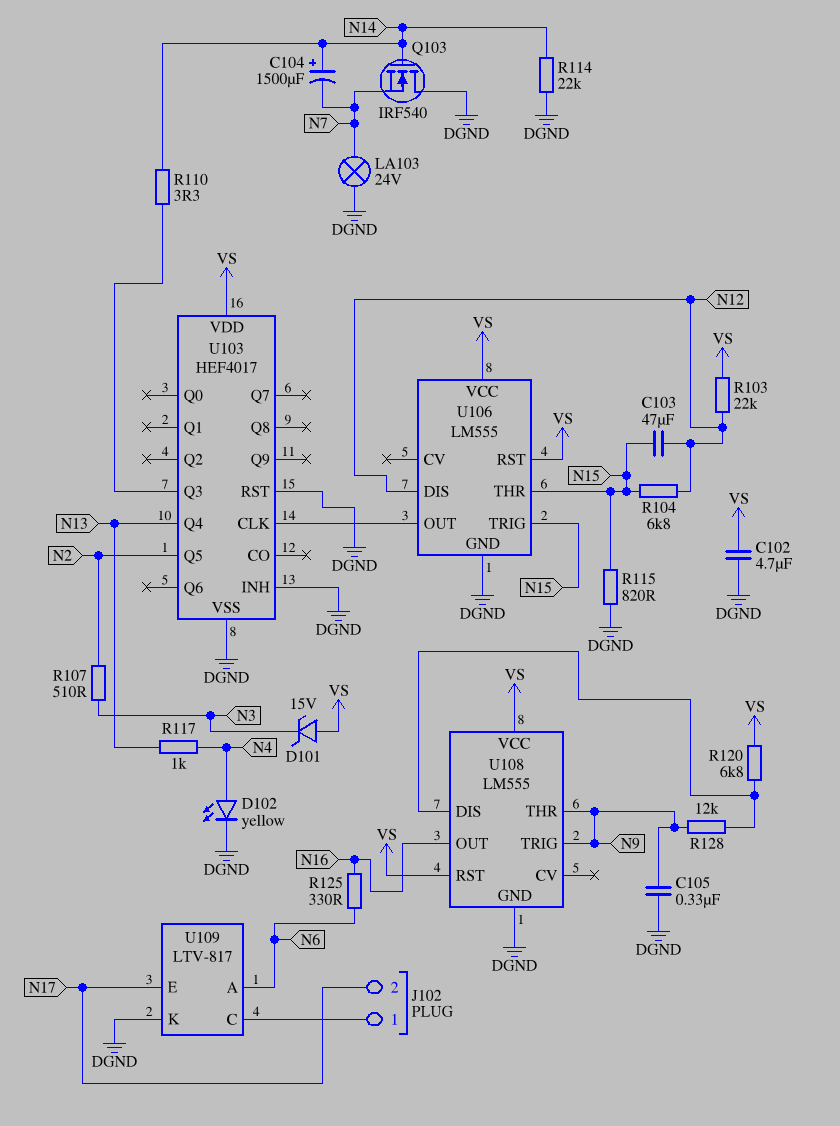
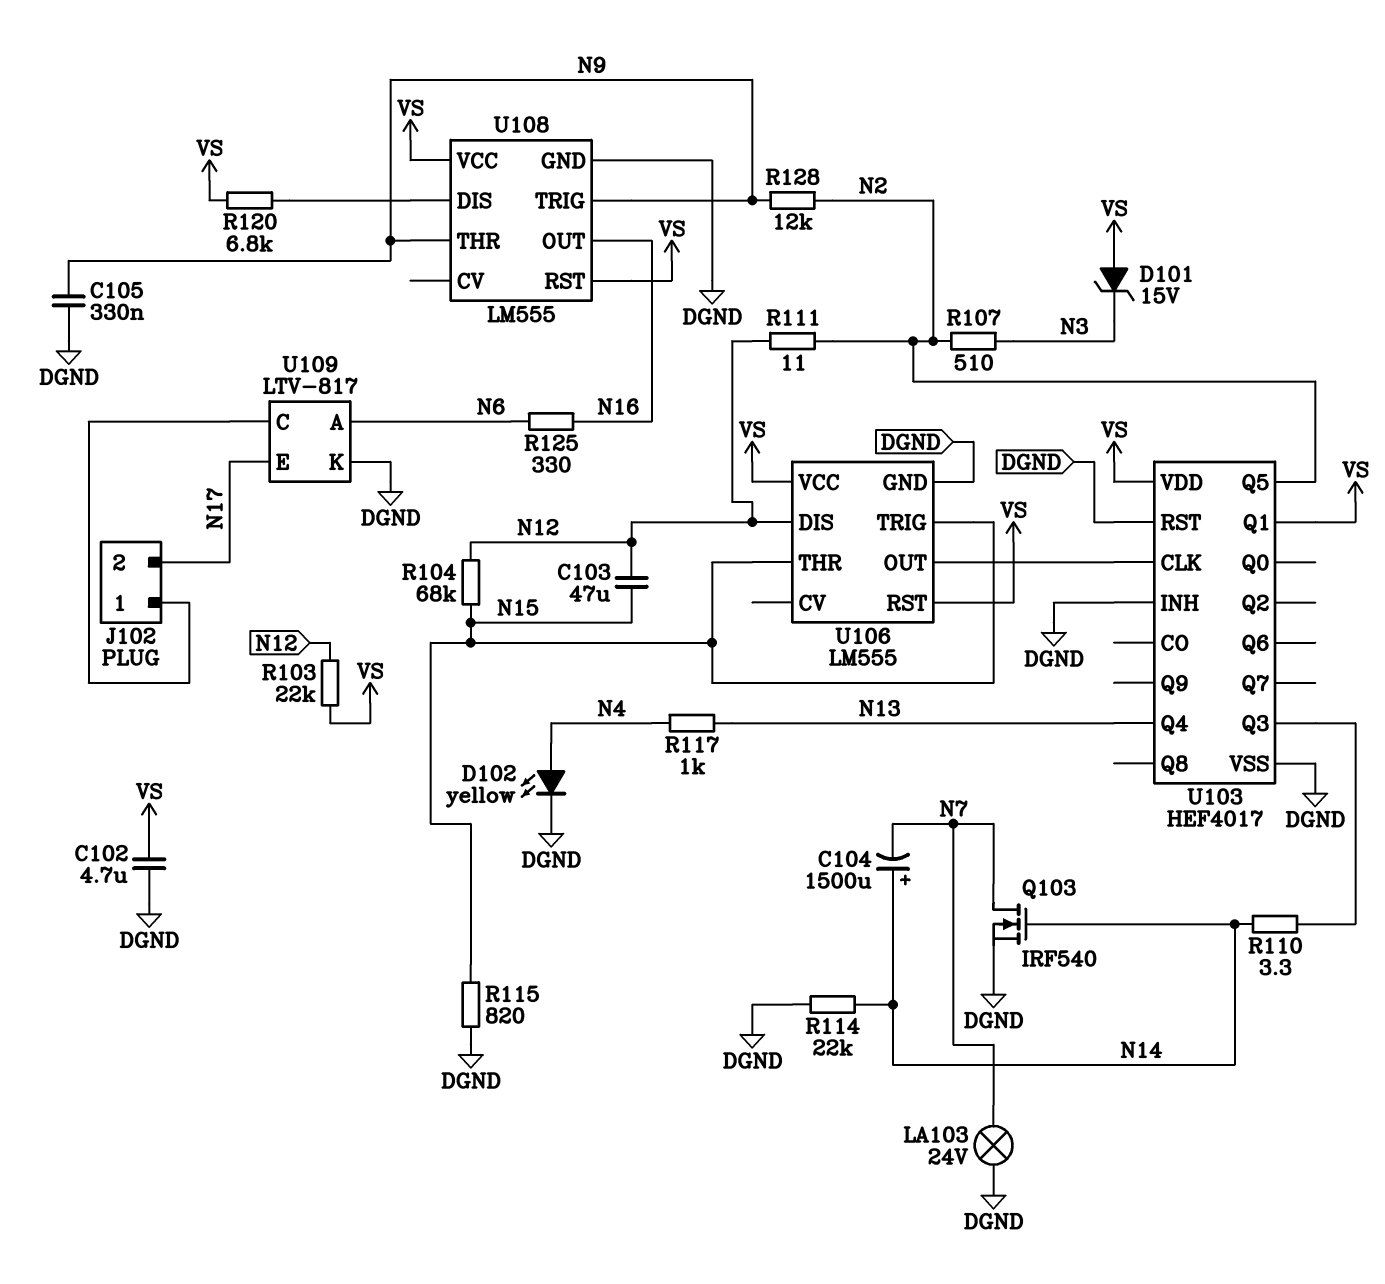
Q103: NMOS IRF540 (G N14, D DGND, S N7) -> NMOS IRF540 (G N14, D N7, S DGND)
R104: 6.8k (N12, N15) -> 68k (N12, N15)
R111: none -> 11 (N2, N12)
R128: 12k (N9, U108/DIS) -> 12k (N2, N9)
U103 pin Q1: none -> VS

